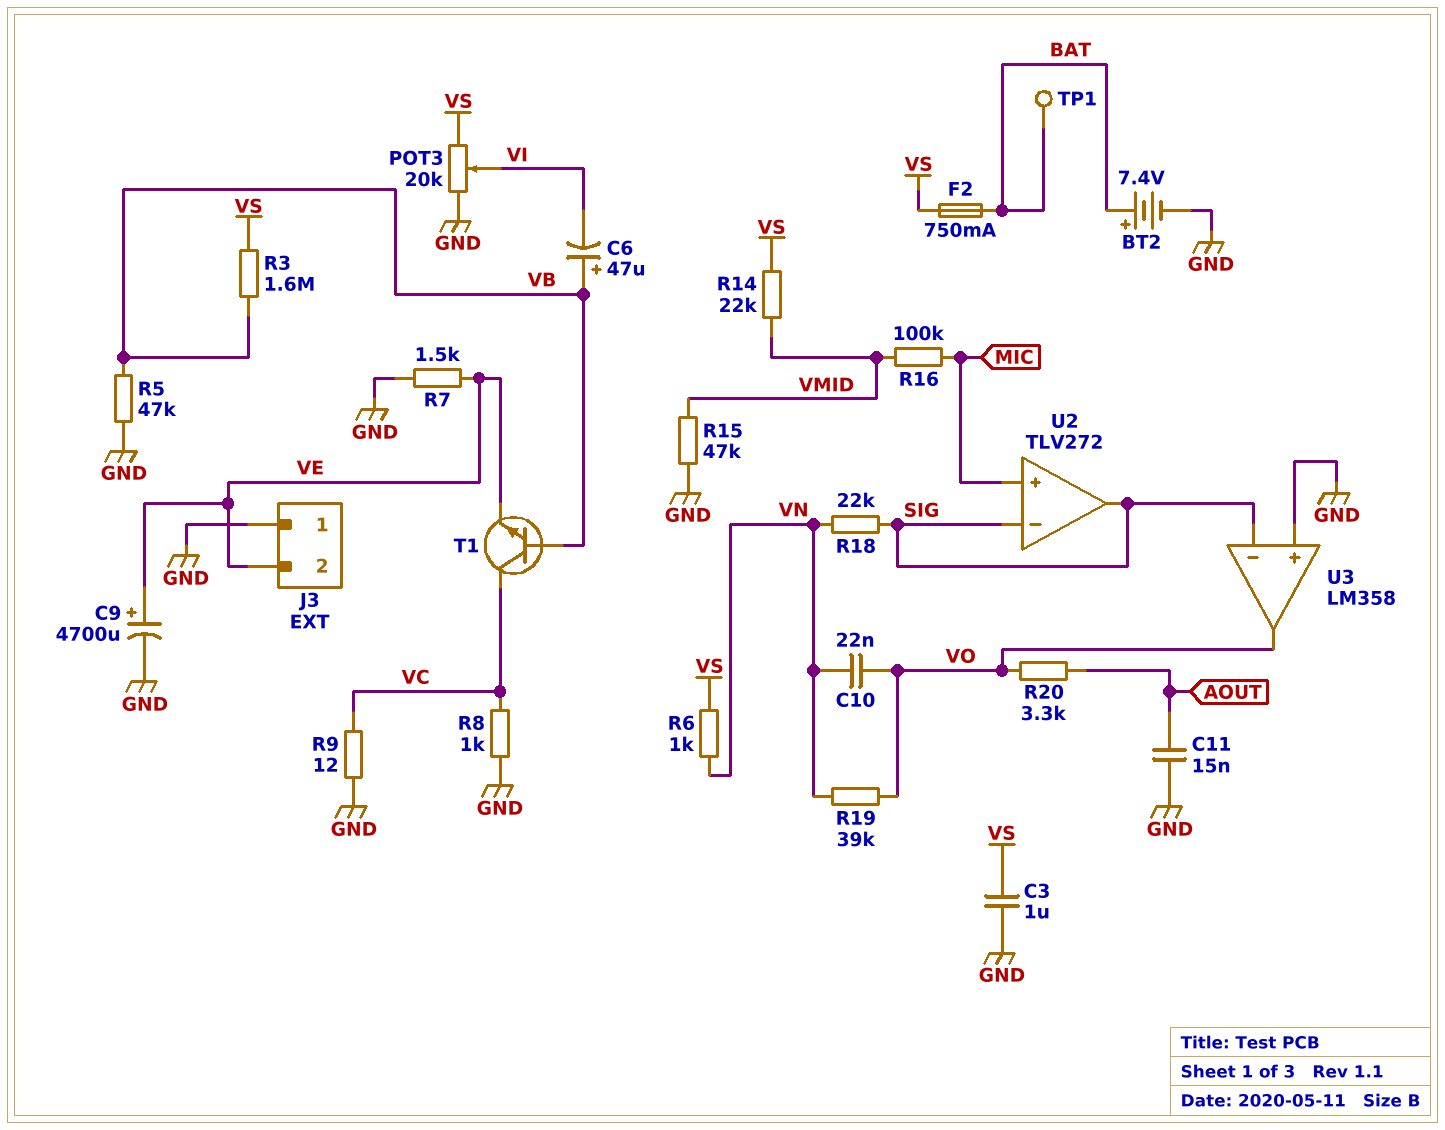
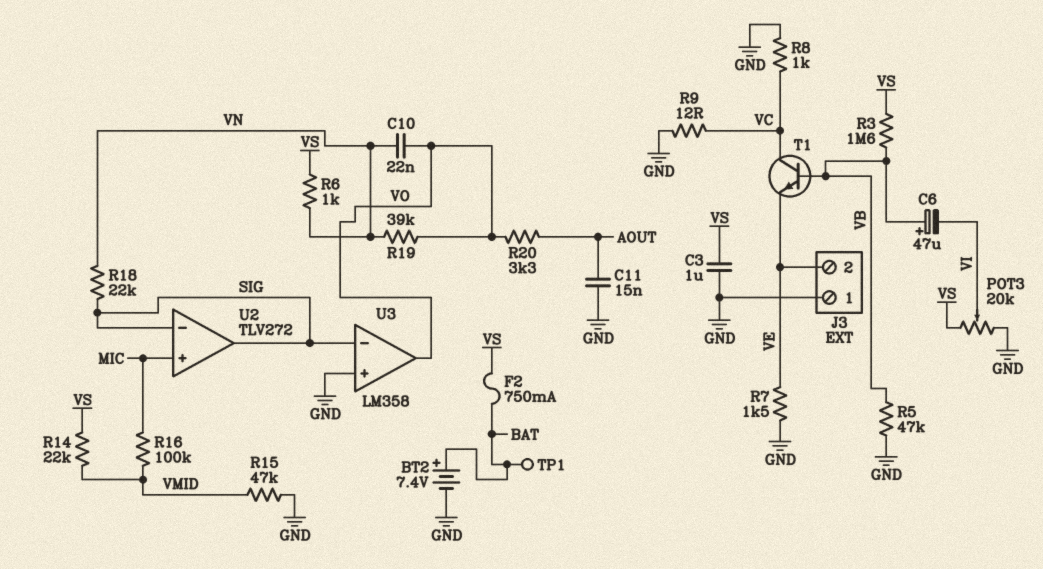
C9: 4700uF (plus VE, minus GND) -> none

